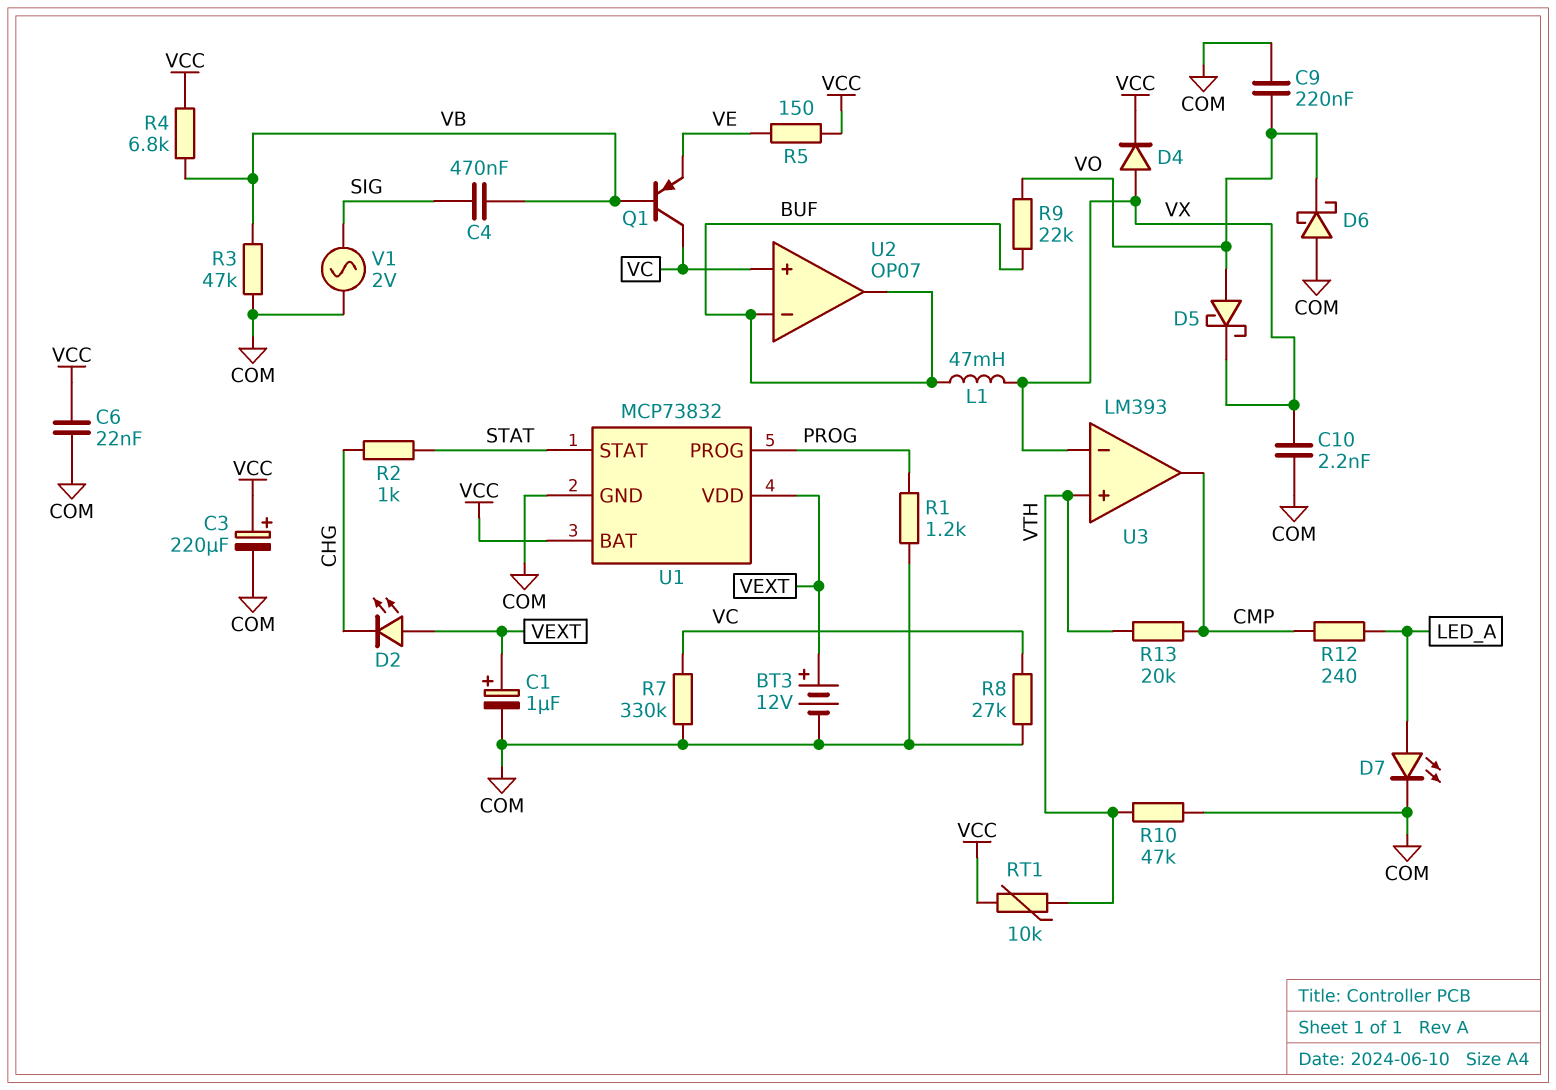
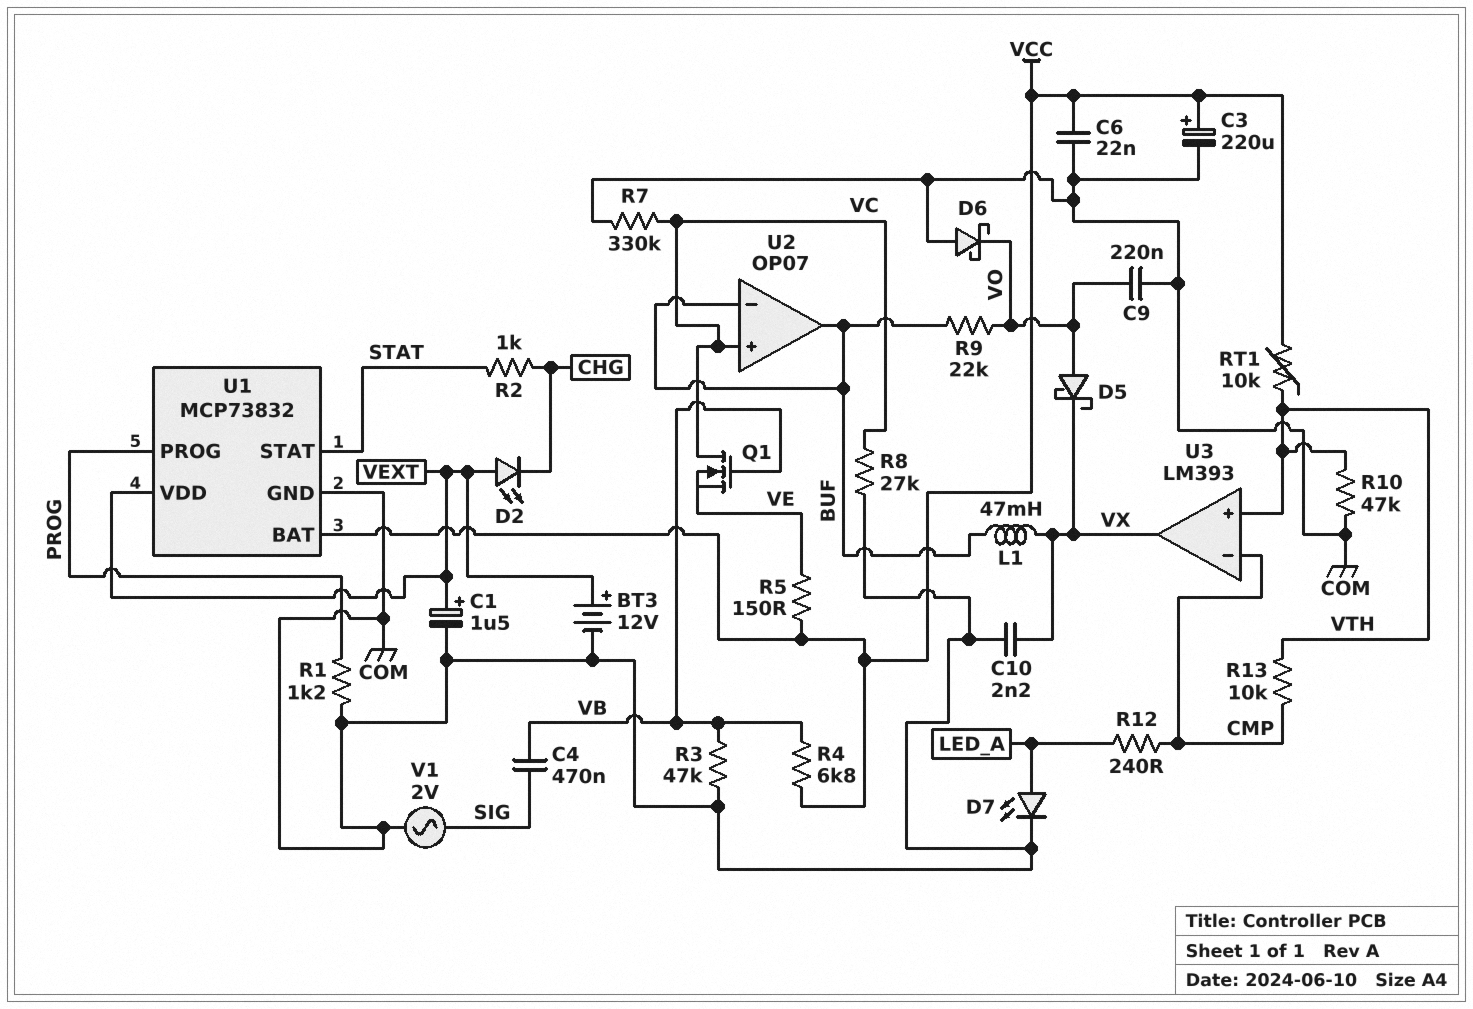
C1: 1uF (plus VEXT, minus COM) -> 1.5uF (plus VEXT, minus COM)
D4: diode (A VX, K VCC) -> none
Q1: PNP (B VB, C VC, E VE) -> NMOS (G VB, D VC, S VE)
R13: 20k (CMP, VTH) -> 10k (CMP, VTH)
U3 pin in-: VX -> CMP
U3 pin out: CMP -> VX

